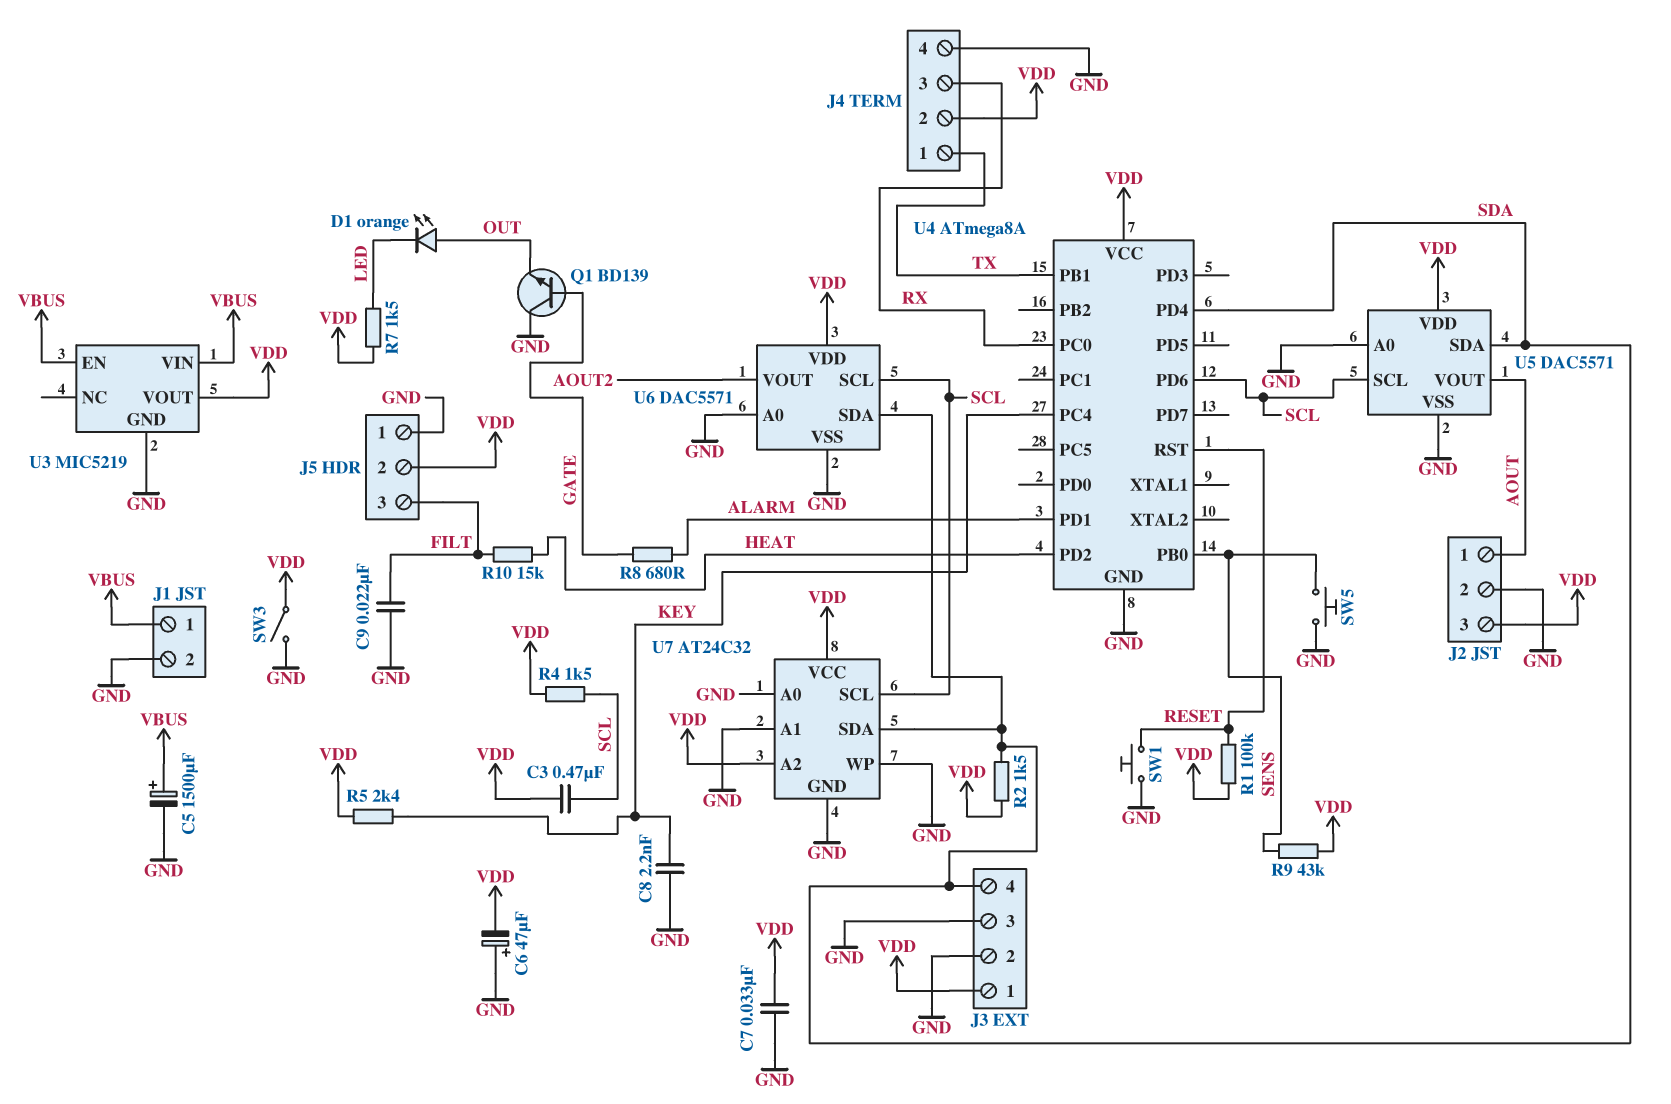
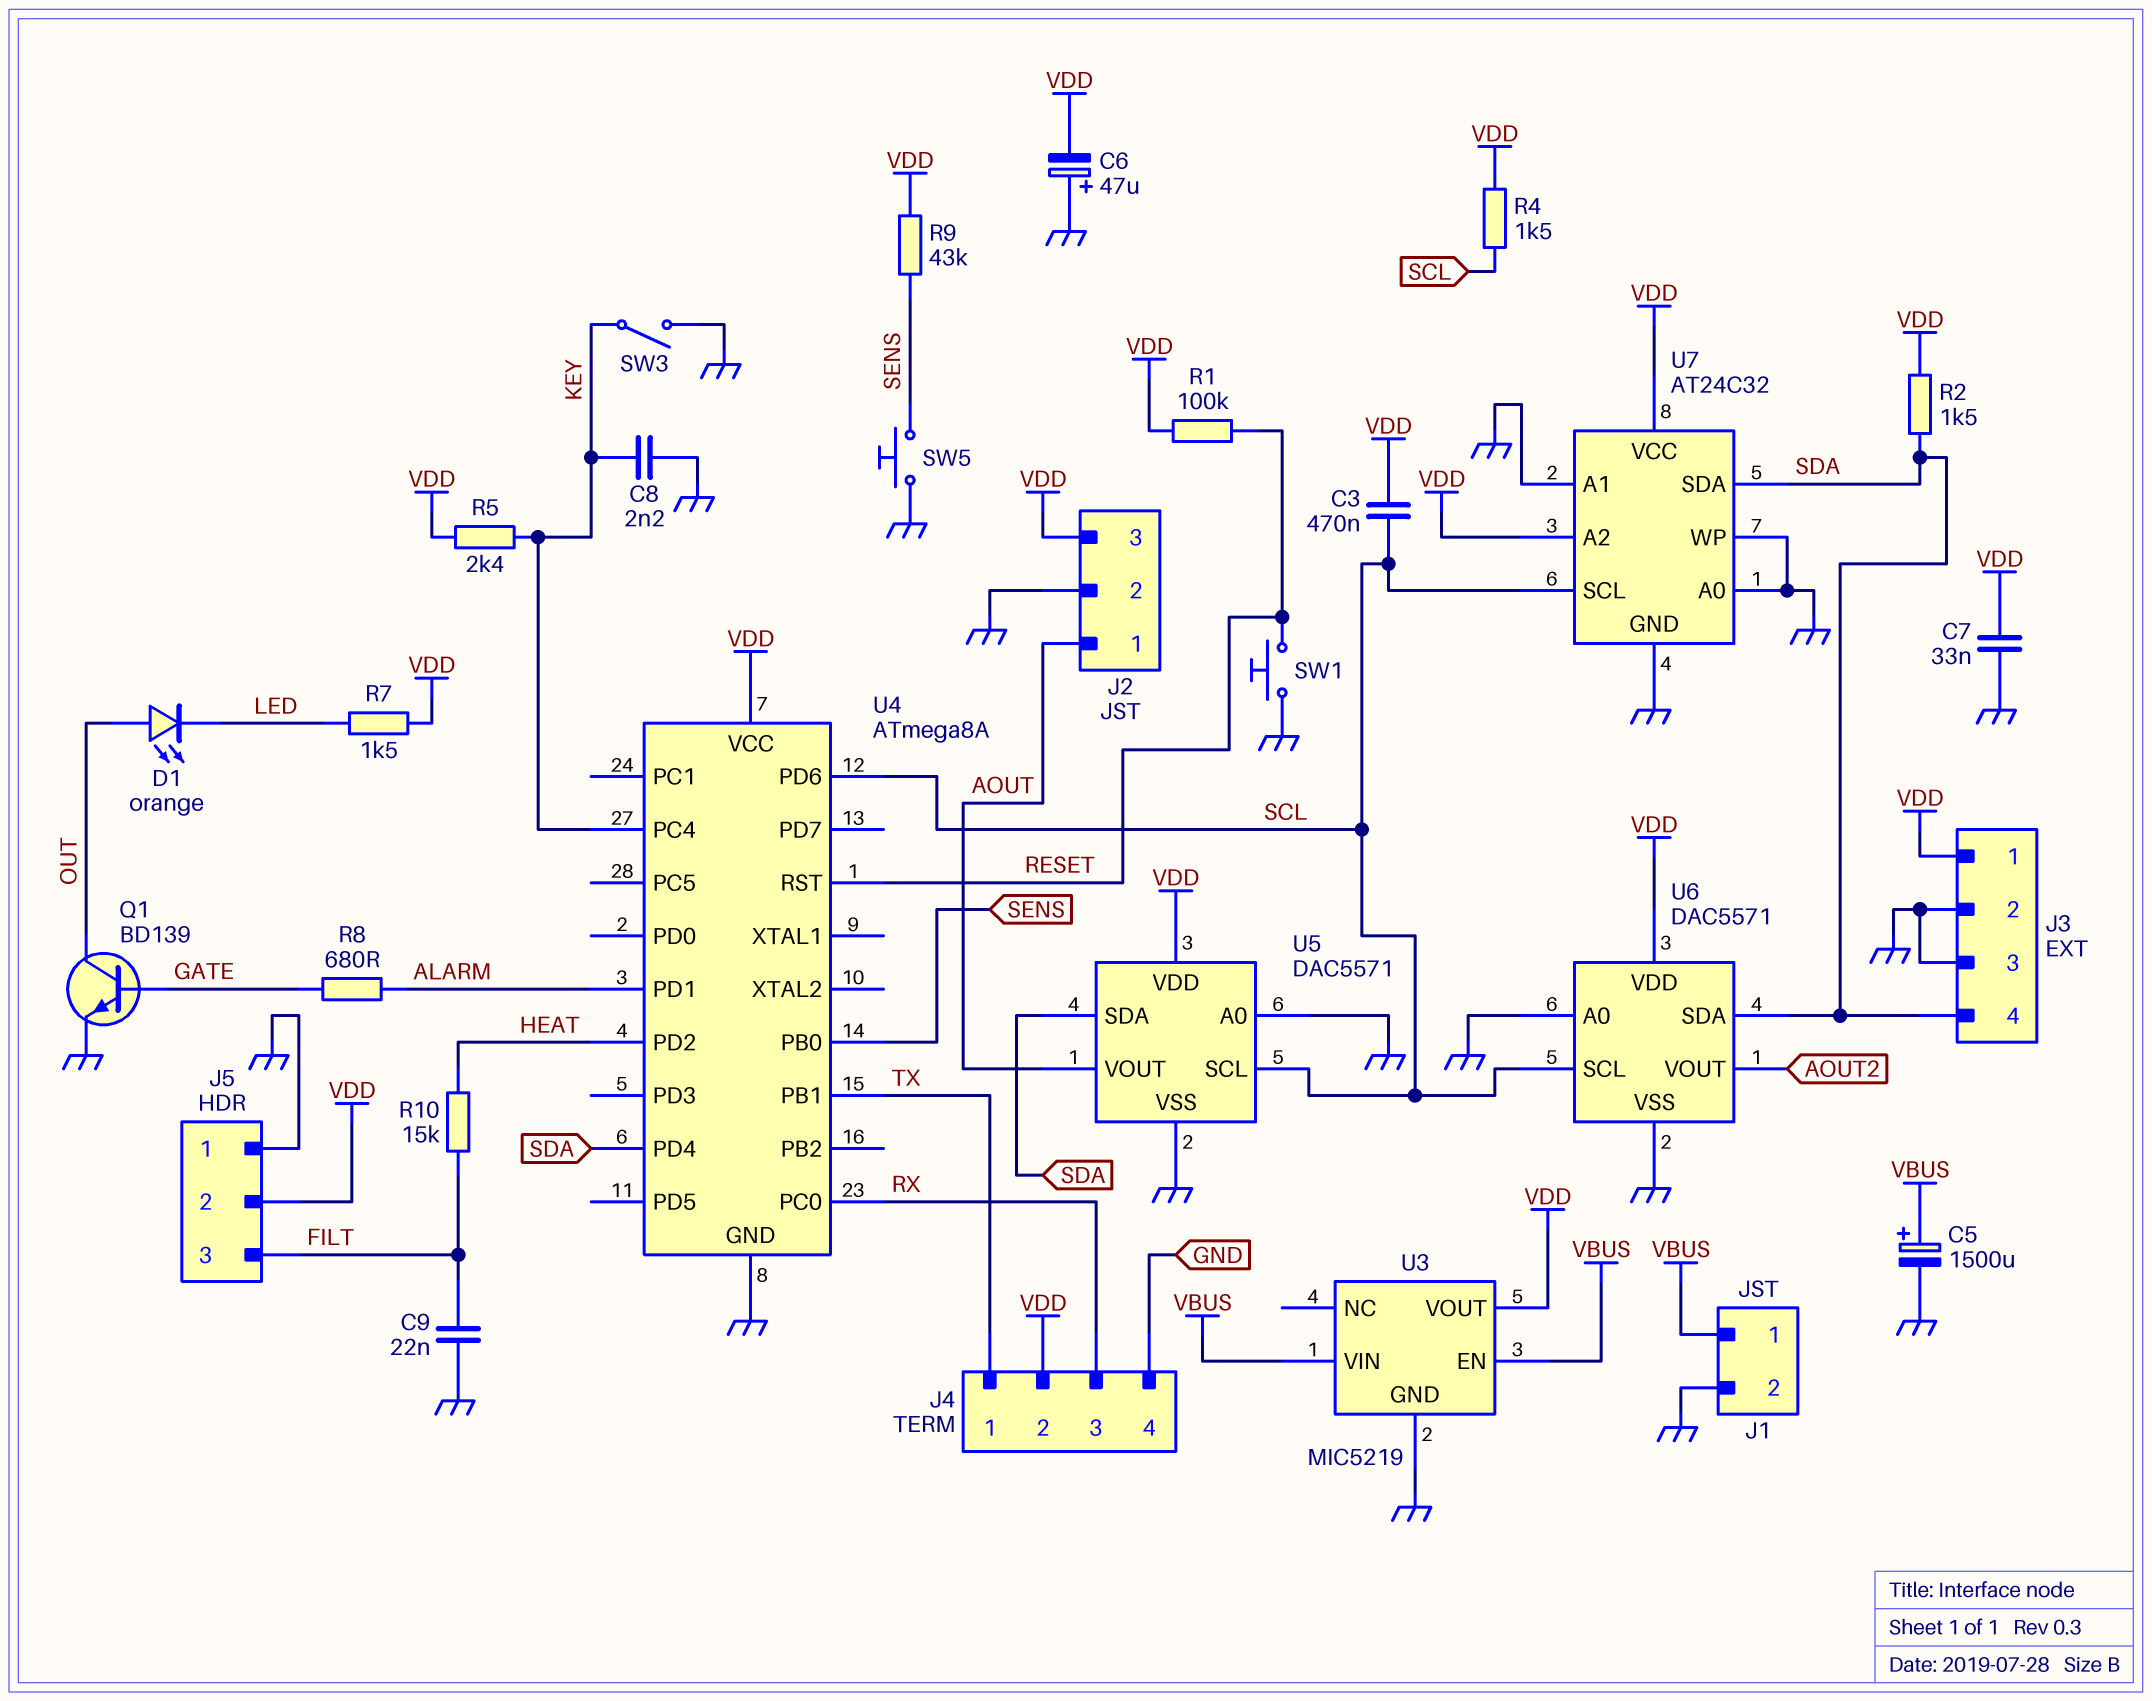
Q1: NPN BD139 (B GATE, C GND, E OUT) -> NPN BD139 (B GATE, C OUT, E GND)
SW3: switch (GND, VDD) -> switch (GND, KEY)

